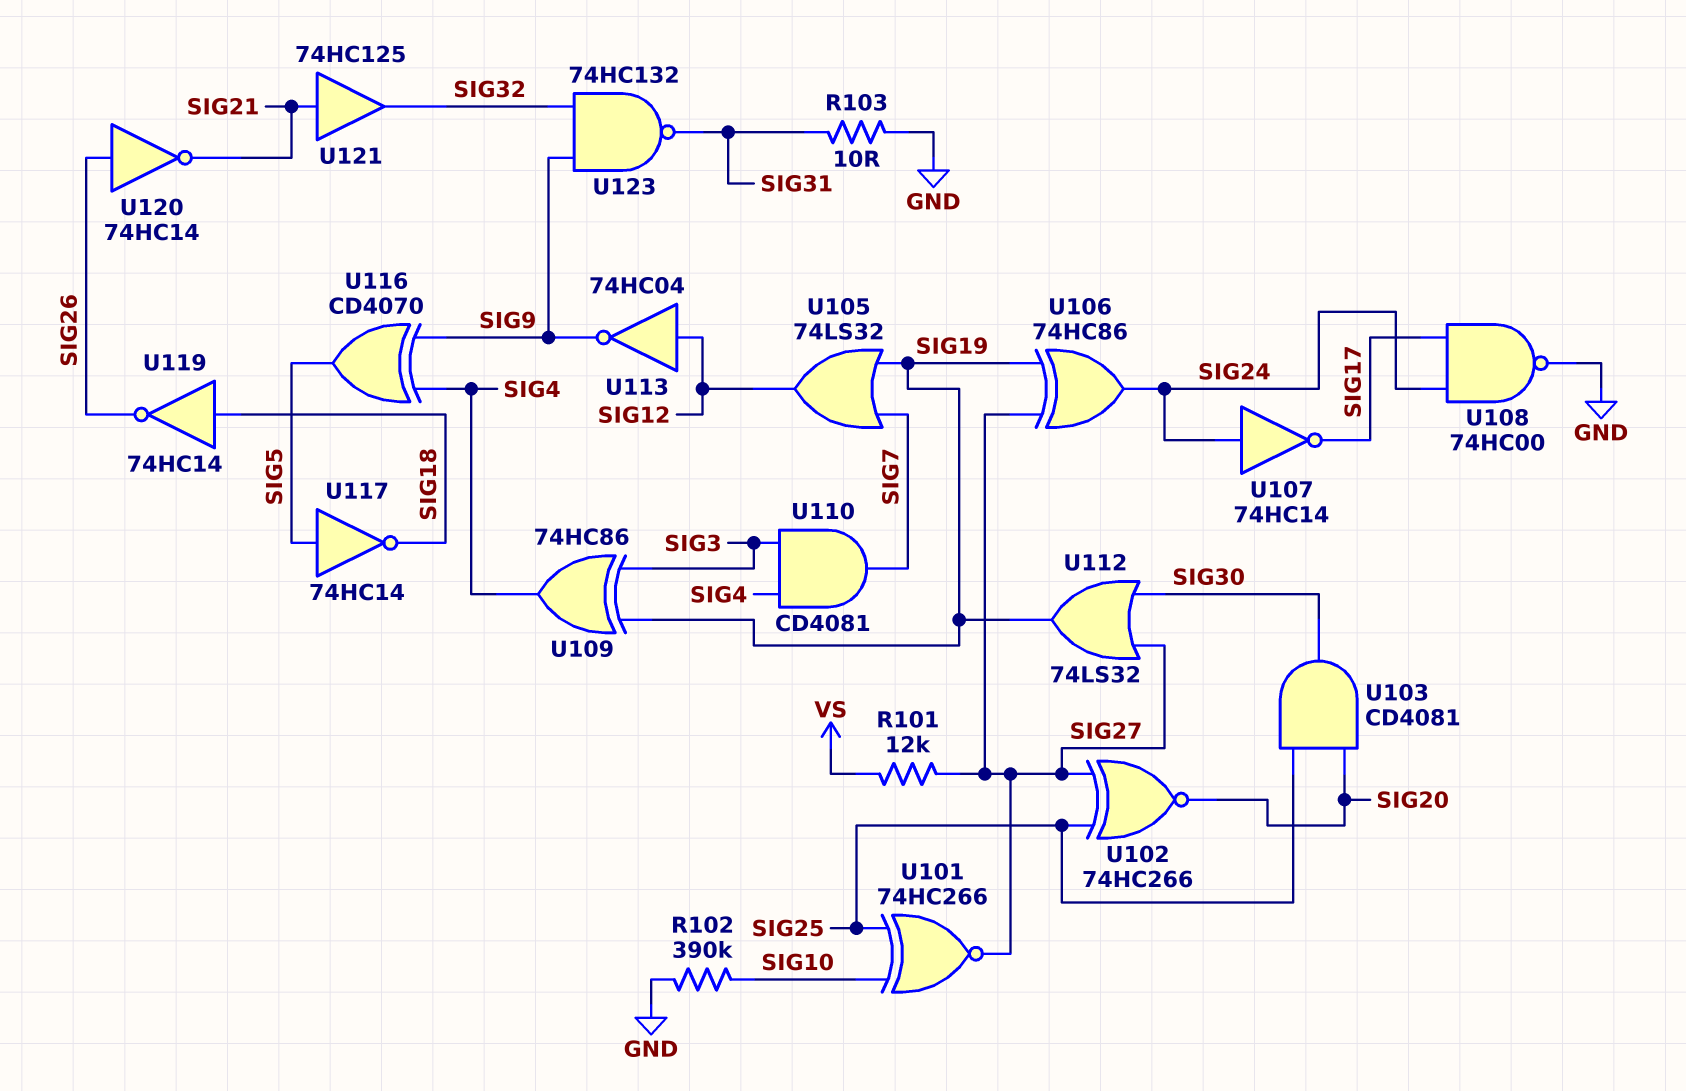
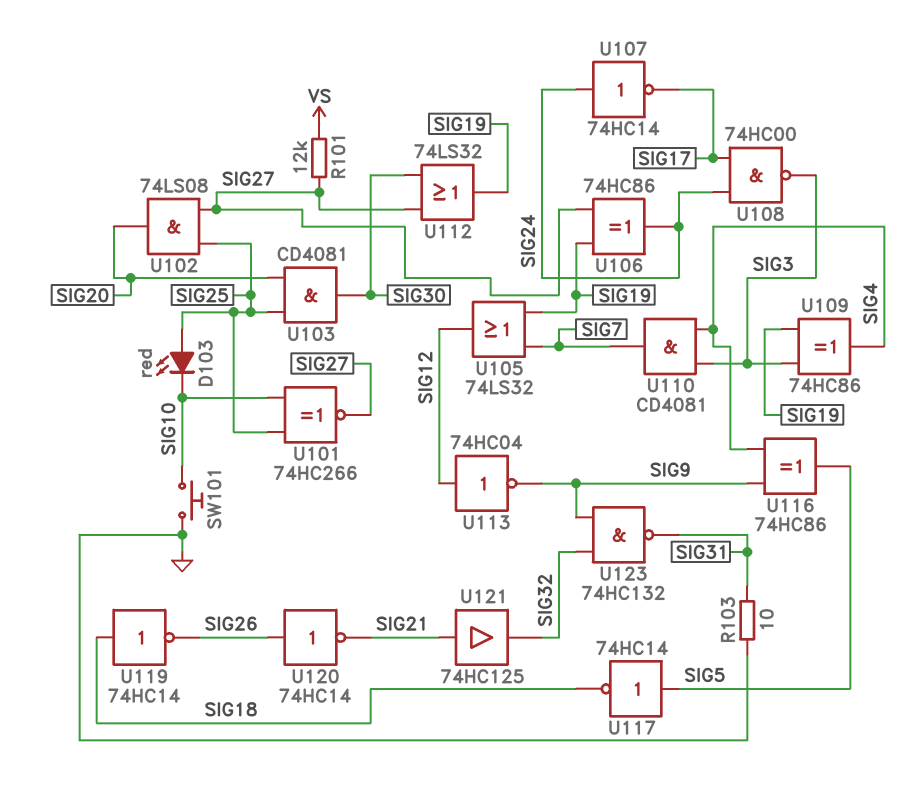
D103: none -> LED red (A SIG25, K SIG10)
R102: 390k (GND, SIG10) -> none
SW101: none -> button (GND, SIG10)
U102: XNOR 74HC266 (in SIG25, in SIG27, out SIG20) -> AND 74LS08 (in SIG25, in SIG27, out SIG20)
U108: NAND 74HC00 (in SIG17, in SIG24, out GND) -> NAND 74HC00 (in SIG17, in SIG24, out SIG3)
U116: XOR CD4070 (in SIG4, in SIG9, out SIG5) -> XOR 74HC86 (in SIG4, in SIG9, out SIG5)

